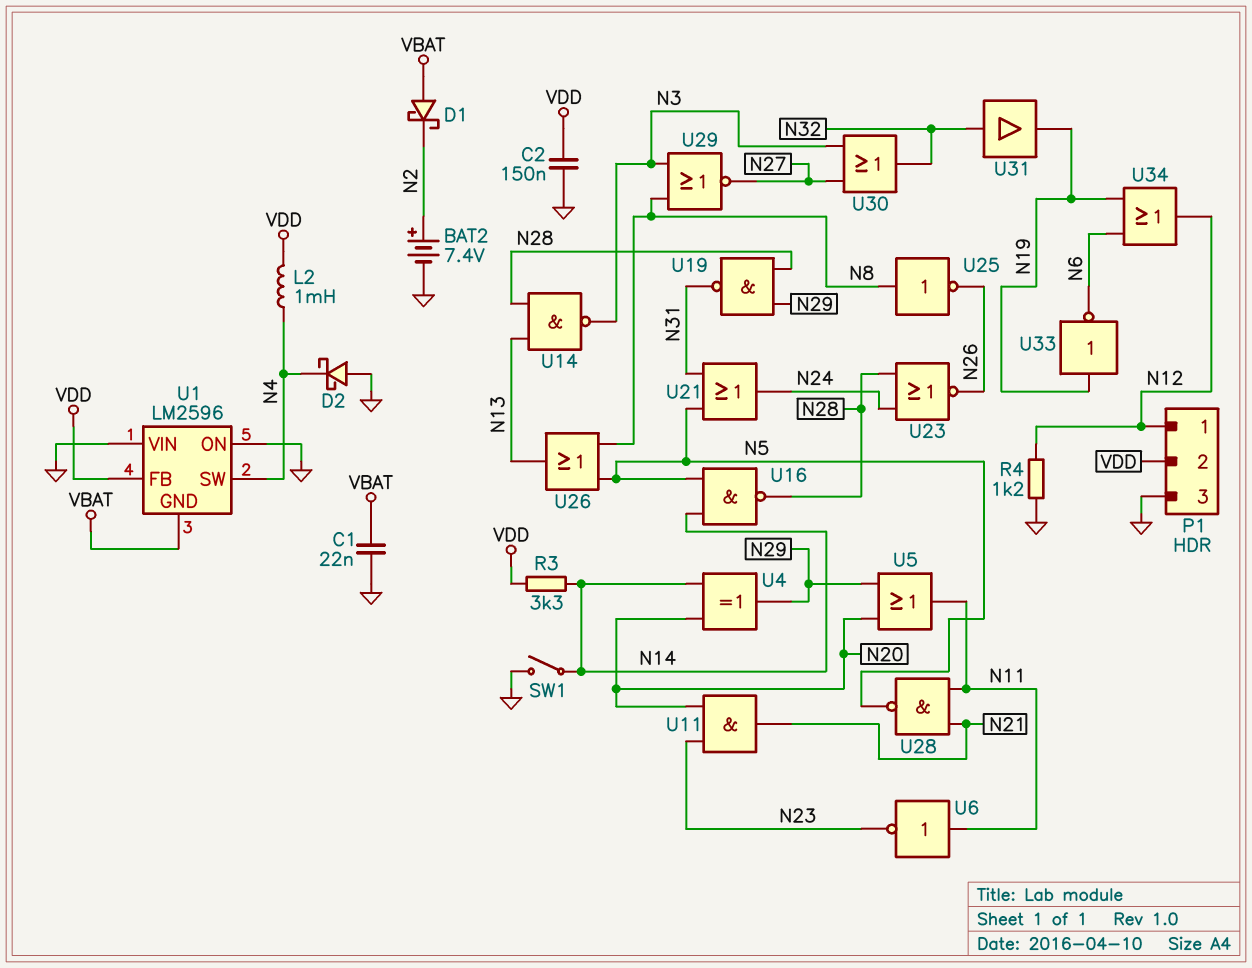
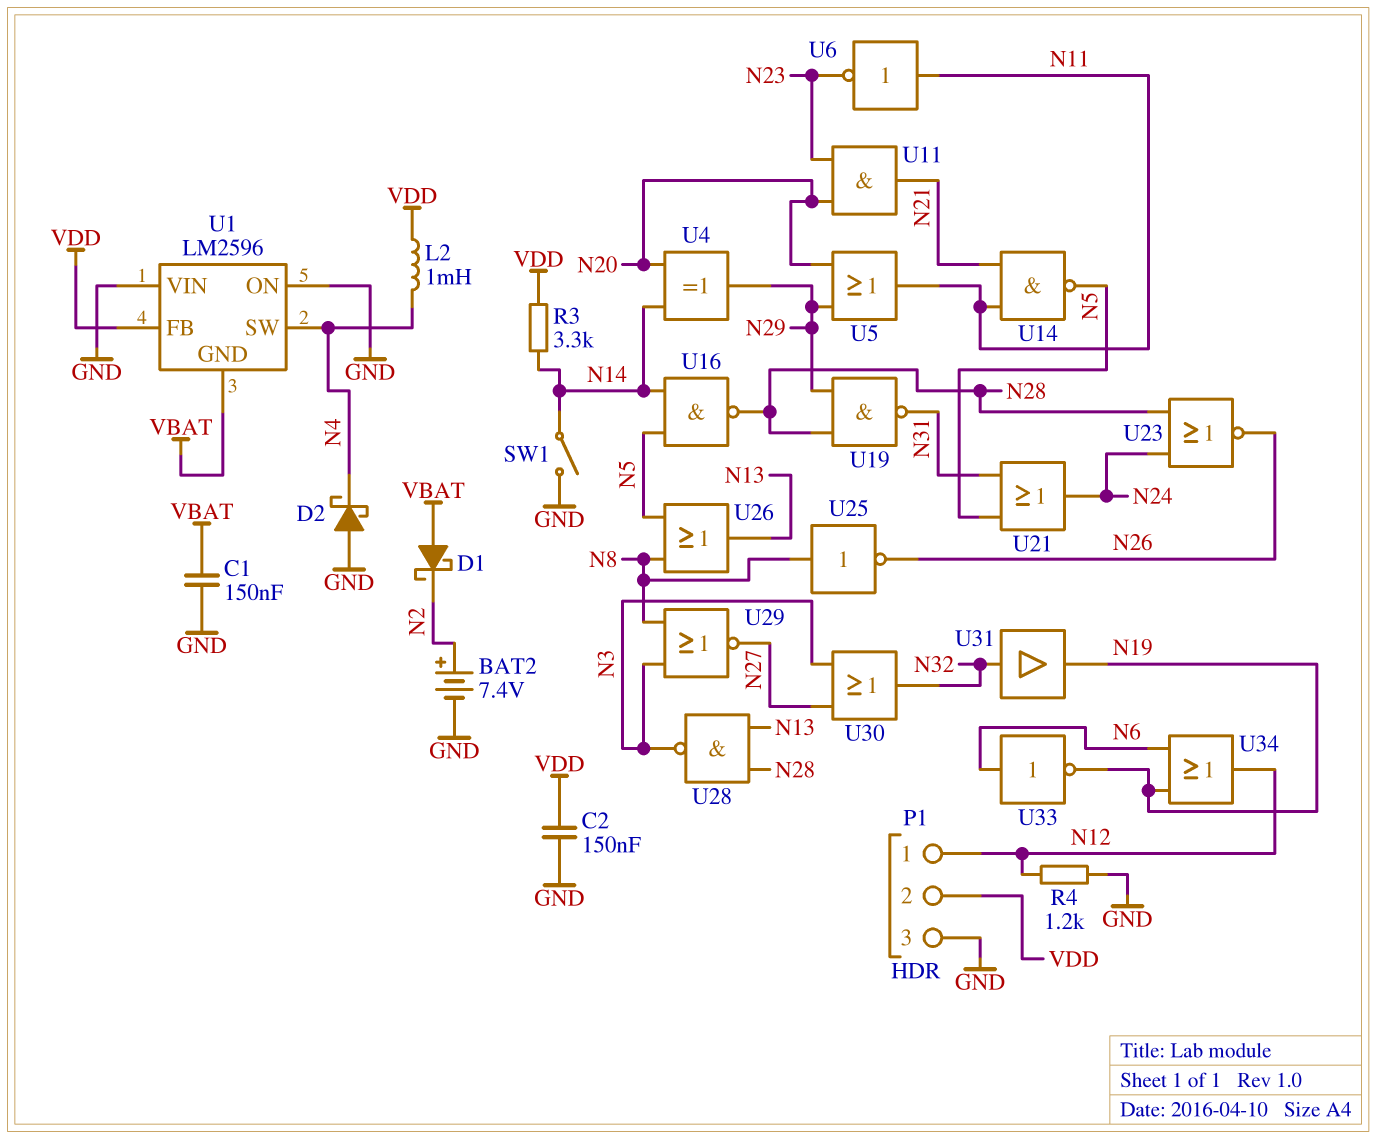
C1: 22nF (GND, VBAT) -> 150nF (GND, VBAT)
U14: NAND (in N13, in N28, out N3) -> NAND (in N11, in N21, out N5)
U28: NAND (in N11, in N21, out N5) -> NAND (in N13, in N28, out N3)
U33: NOT (in N19, out N6) -> NOT (in N6, out N19)

